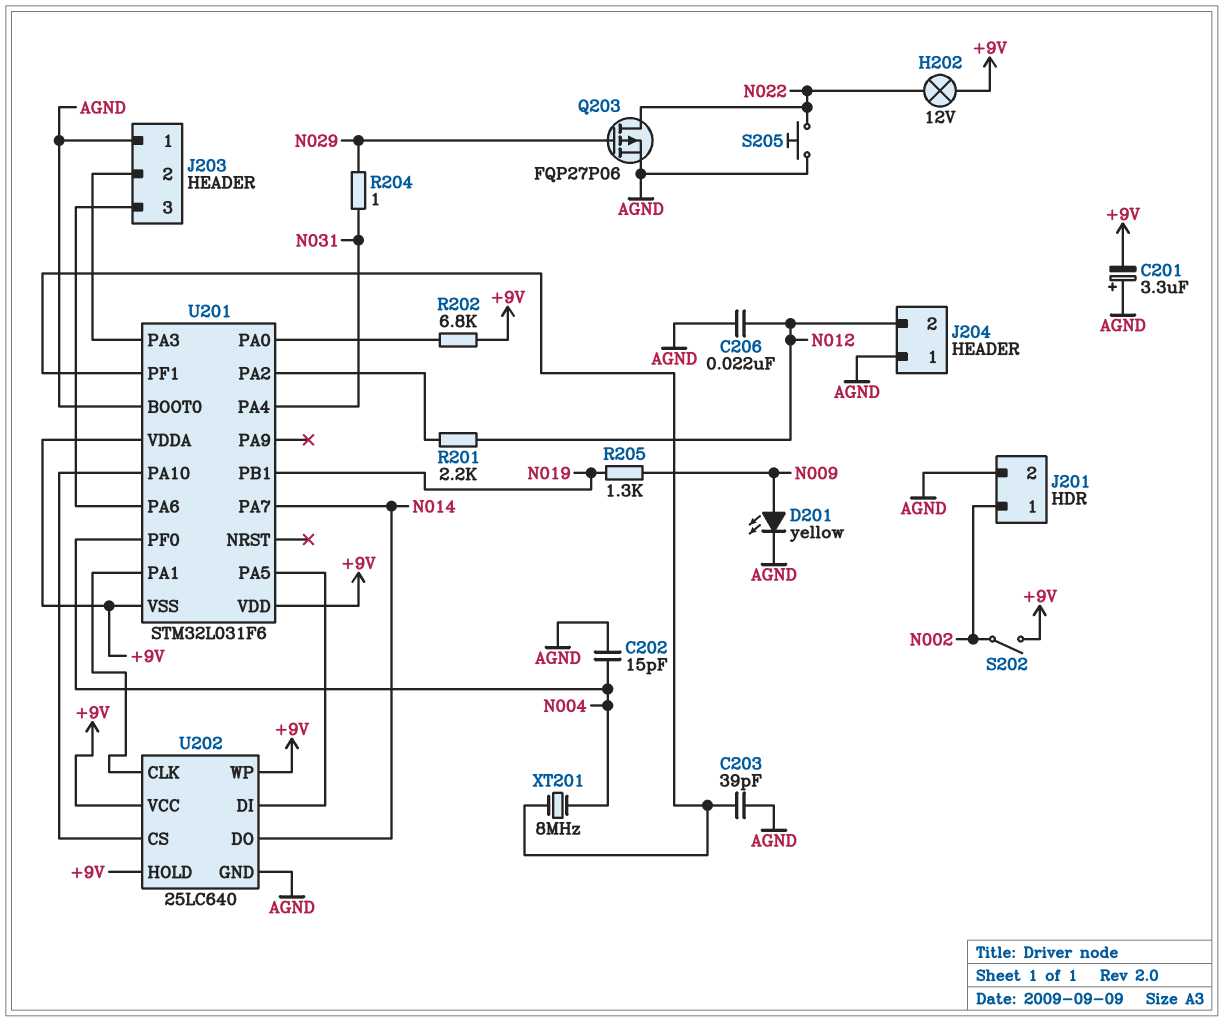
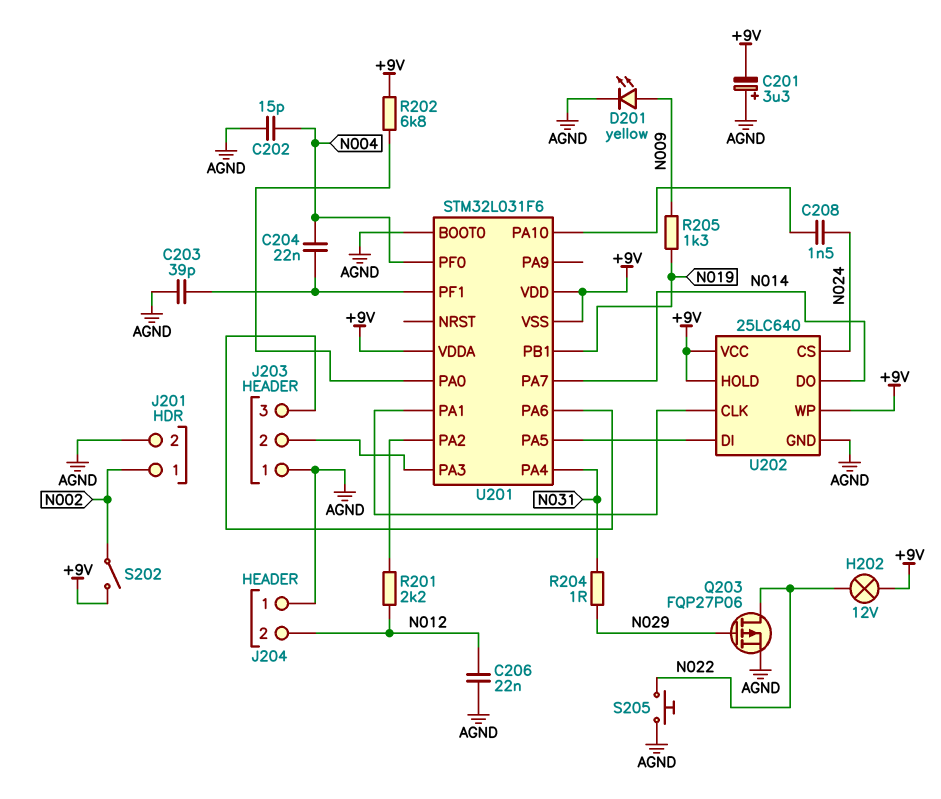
C204: none -> 22nF (N004, U201/PF1)
C208: none -> 1.5nF (N024, U201/PA10)
U202 pin CS: U201/PA10 -> N024
XT201: 8MHz (N004, U201/PF1) -> none

